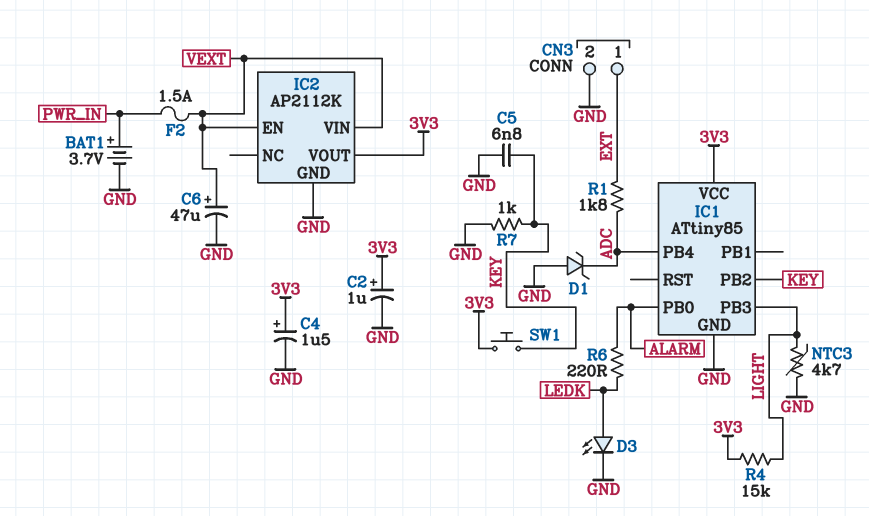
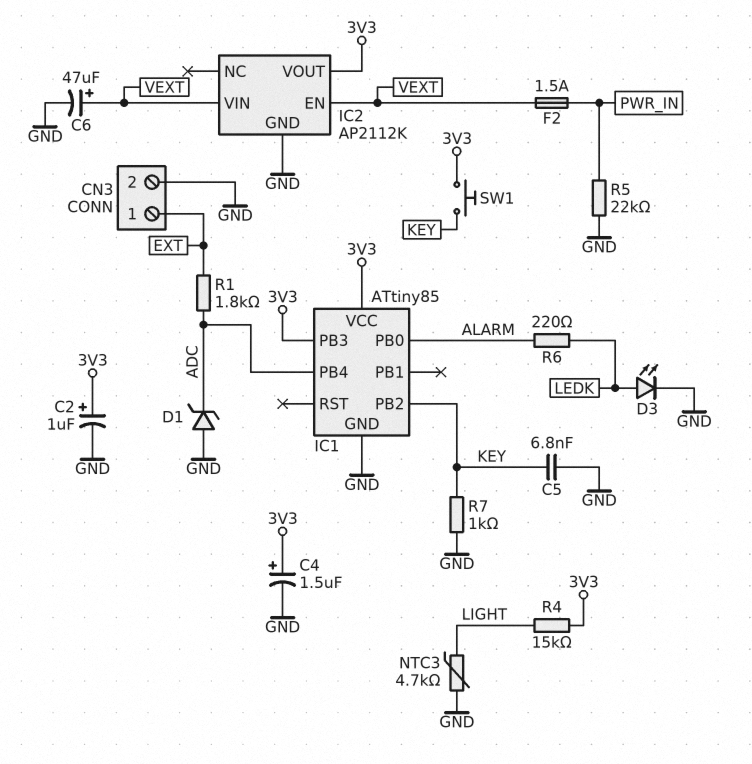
BAT1: 3.7V (plus PWR_IN, minus GND) -> none
IC1 pin PB3: LIGHT -> 3V3
R5: none -> 22k (GND, PWR_IN)

